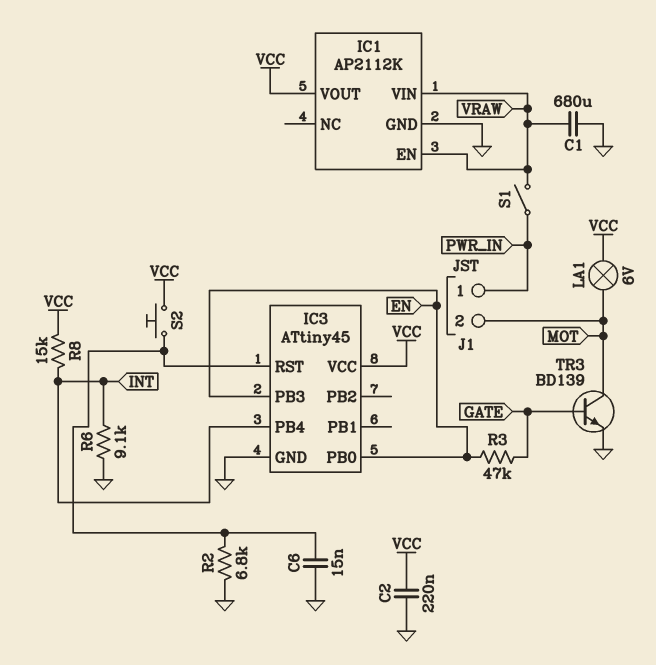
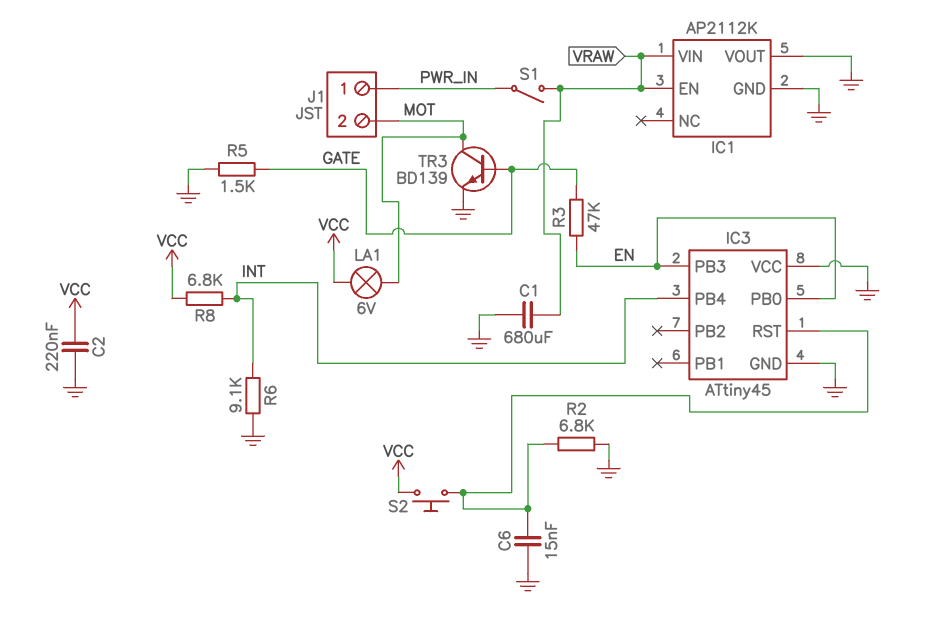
IC1 pin VOUT: VCC -> GND
IC3 pin VCC: VCC -> GND
R5: none -> 1.5k (GATE, GND)
R8: 15k (INT, VCC) -> 6.8k (INT, VCC)

